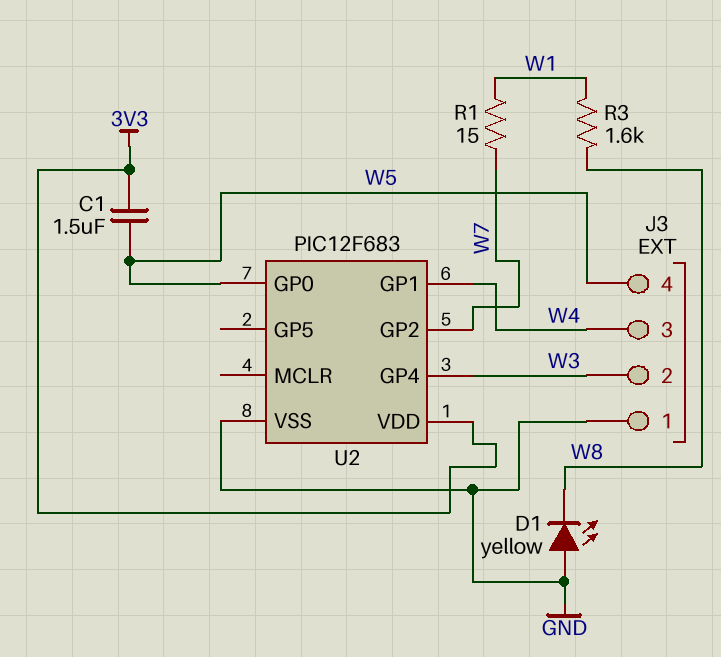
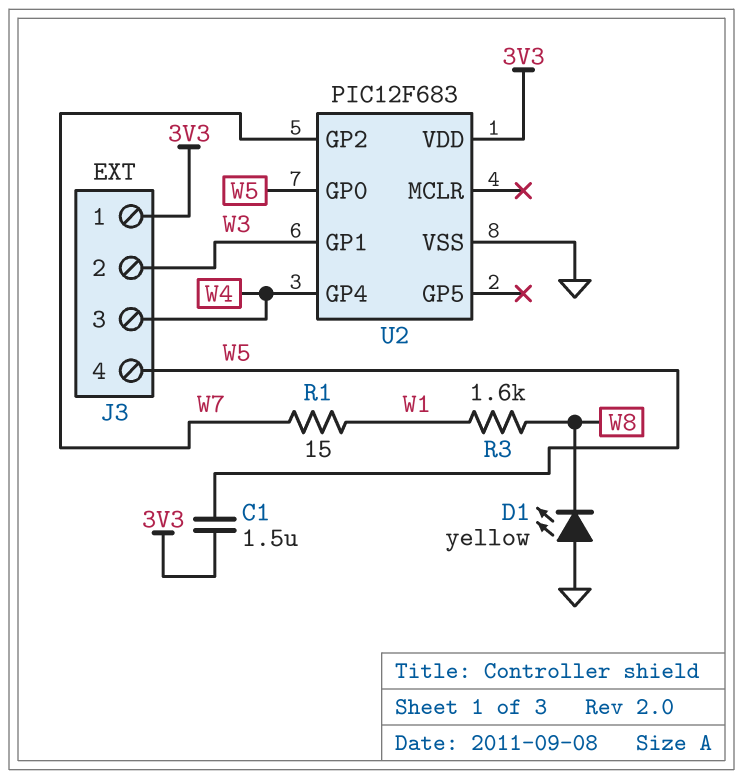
J3 pin 1: GND -> 3V3
U2 pin GP1: W4 -> W3
U2 pin GP4: W3 -> W4

